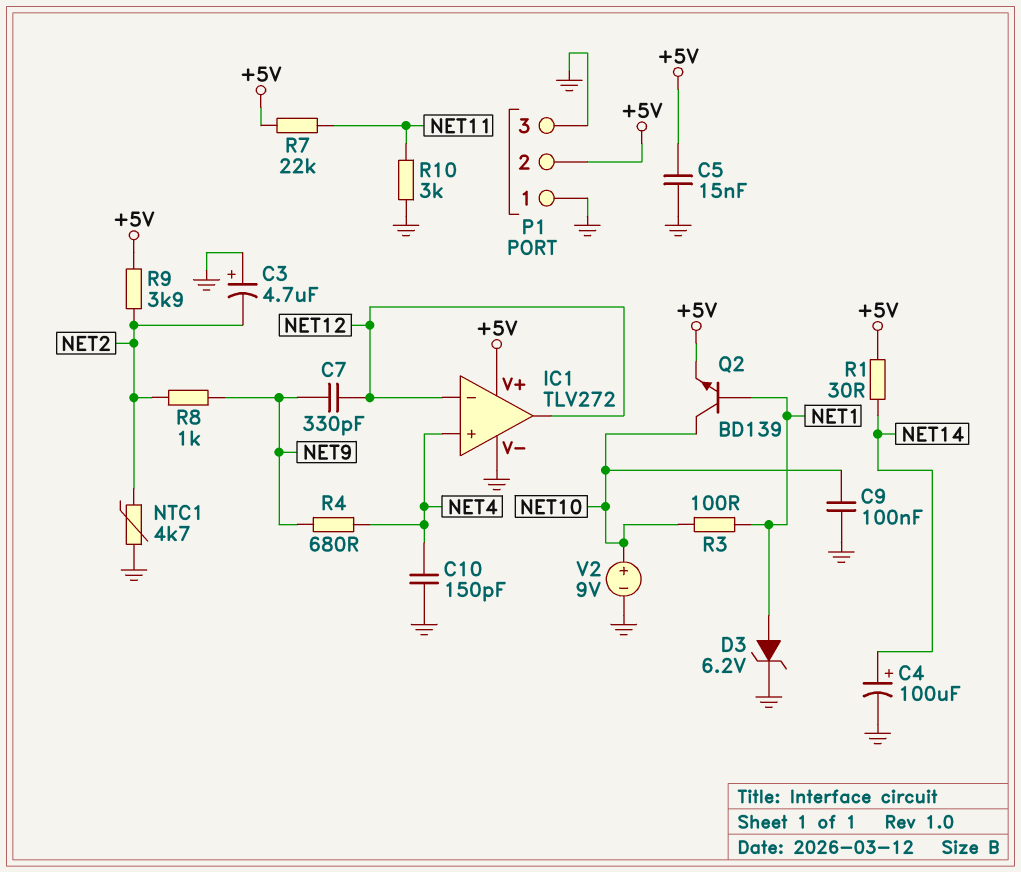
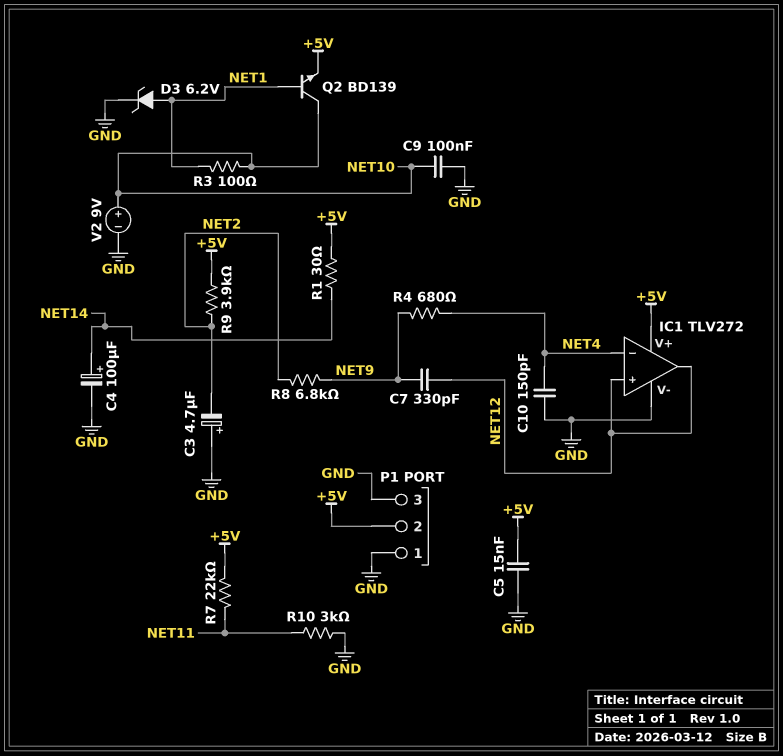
IC1 pin in+: NET4 -> NET12
IC1 pin in-: NET12 -> NET4
NTC1: 4.7k (GND, NET2) -> none
R8: 1k (NET2, NET9) -> 6.8k (NET2, NET9)

